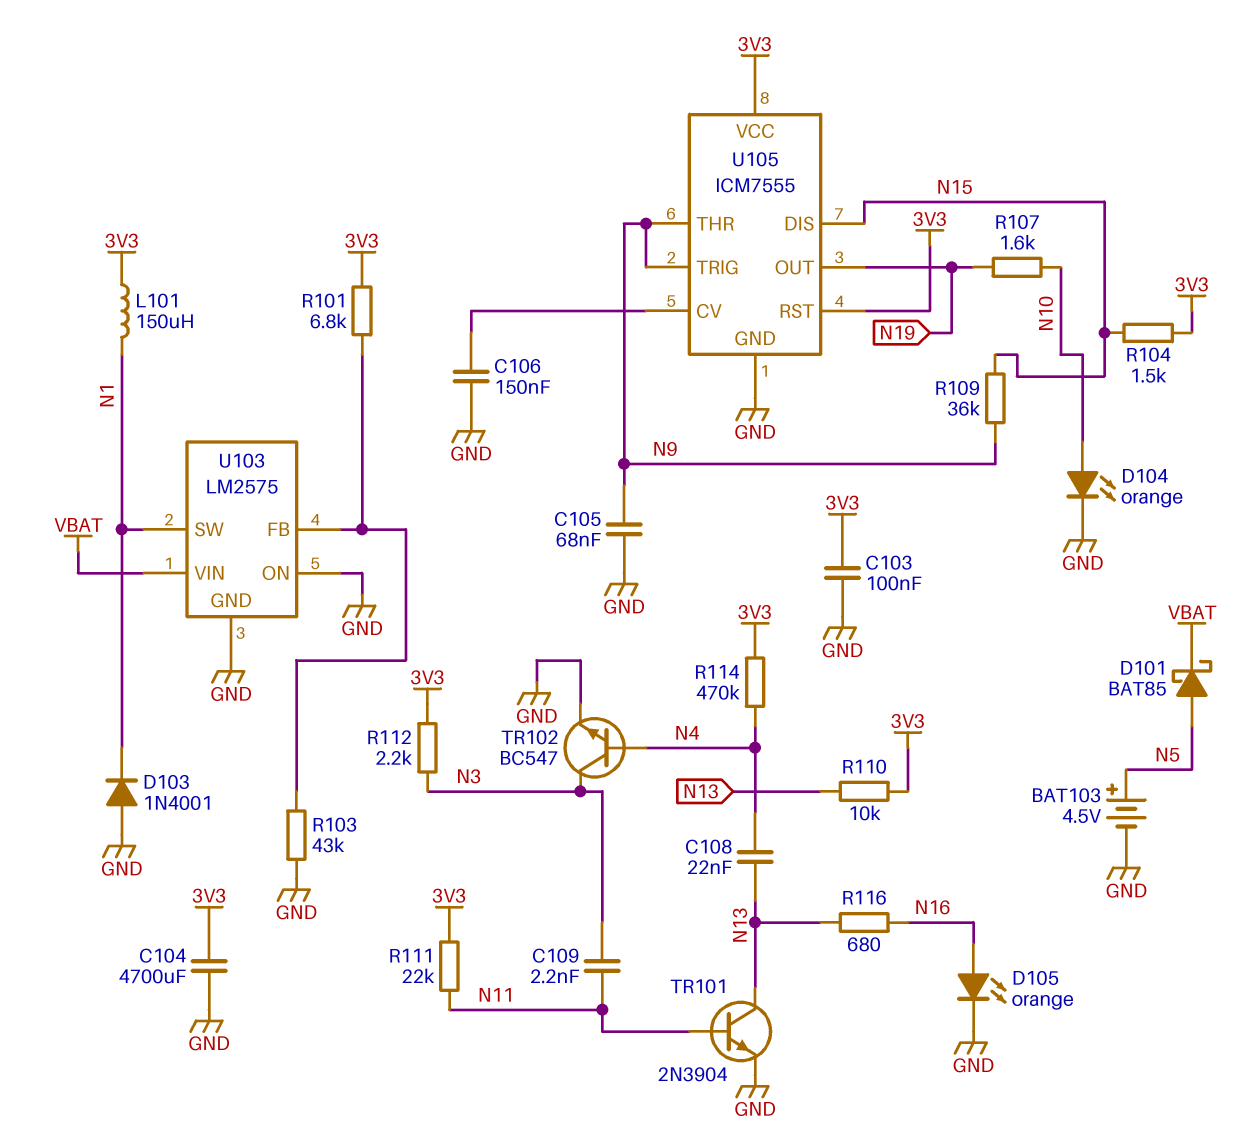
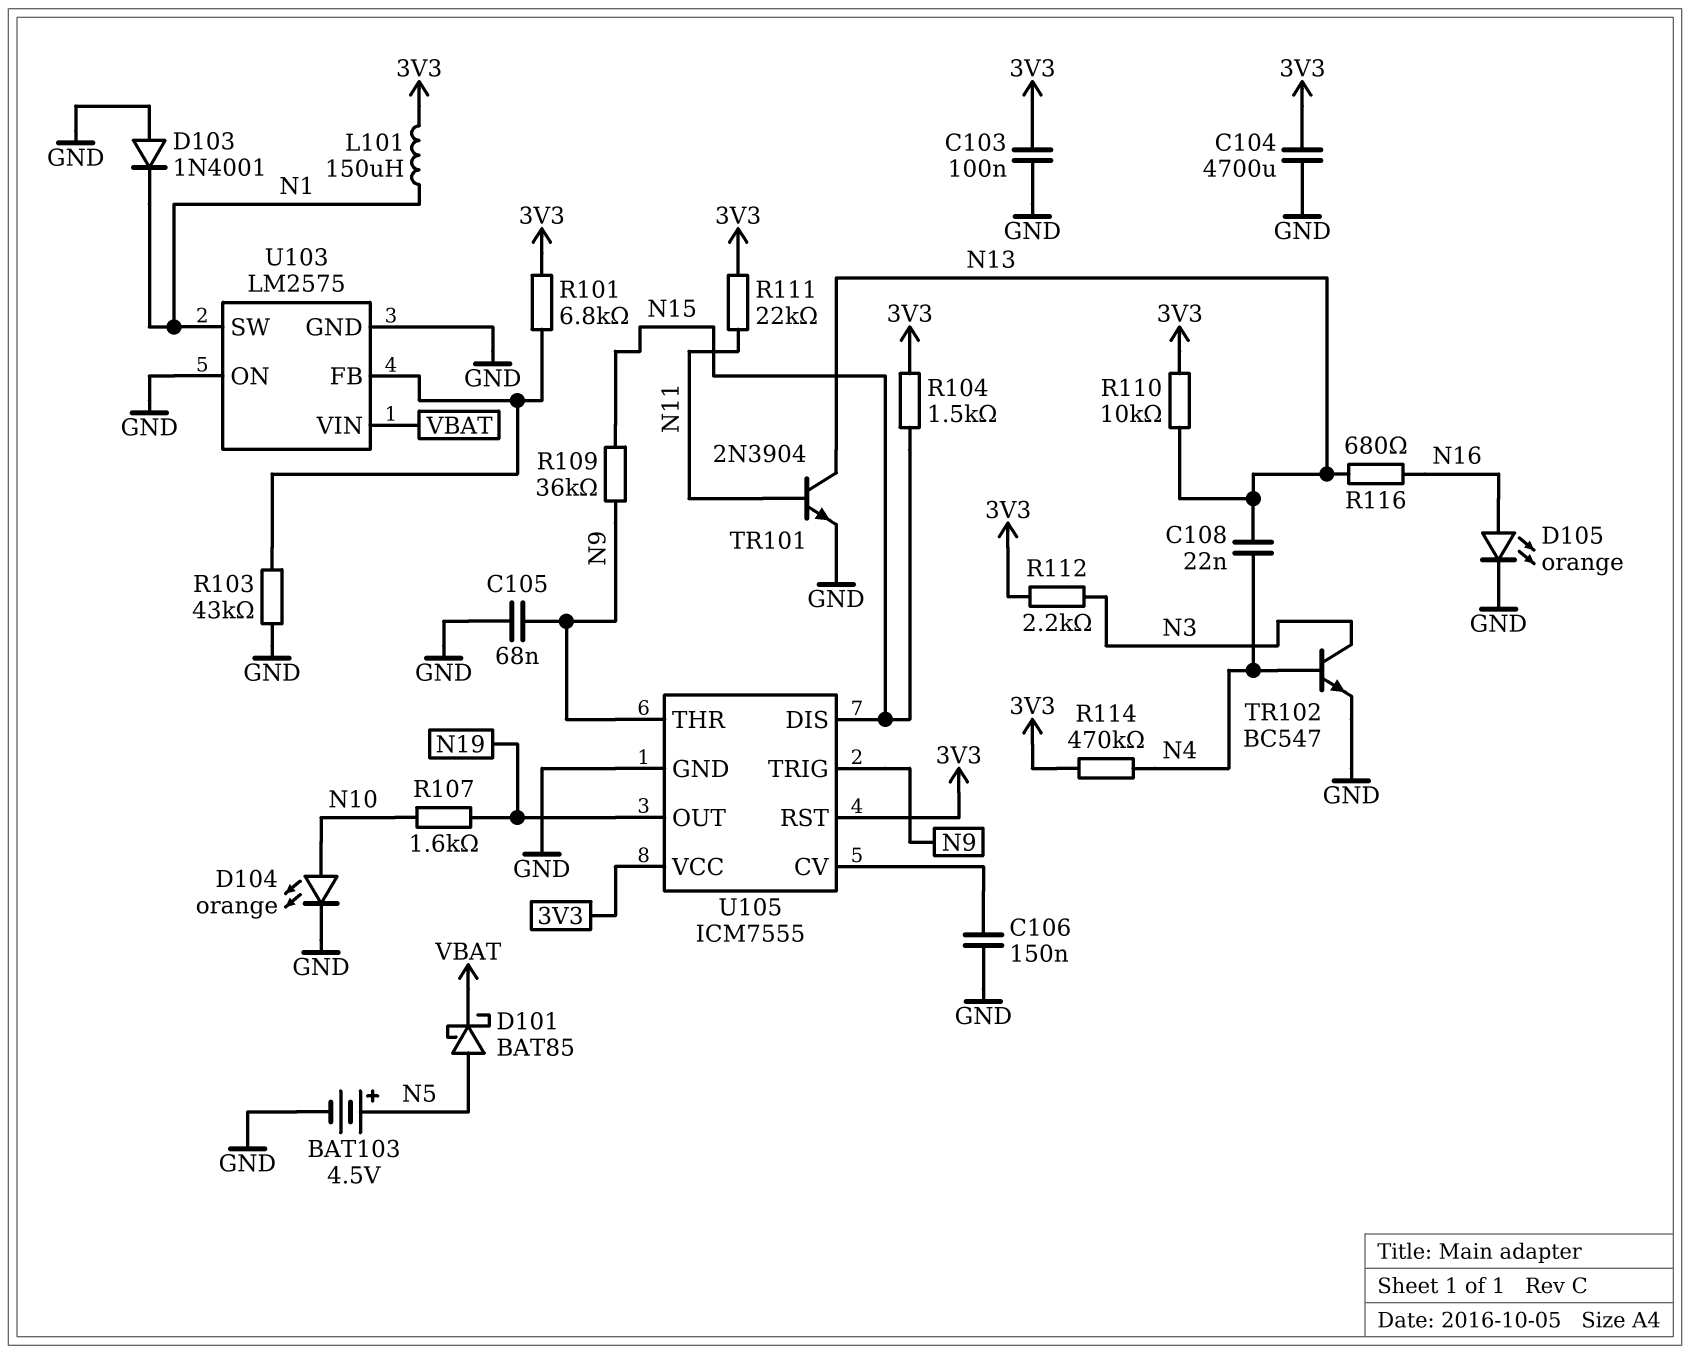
C109: 2.2nF (N3, N11) -> none

